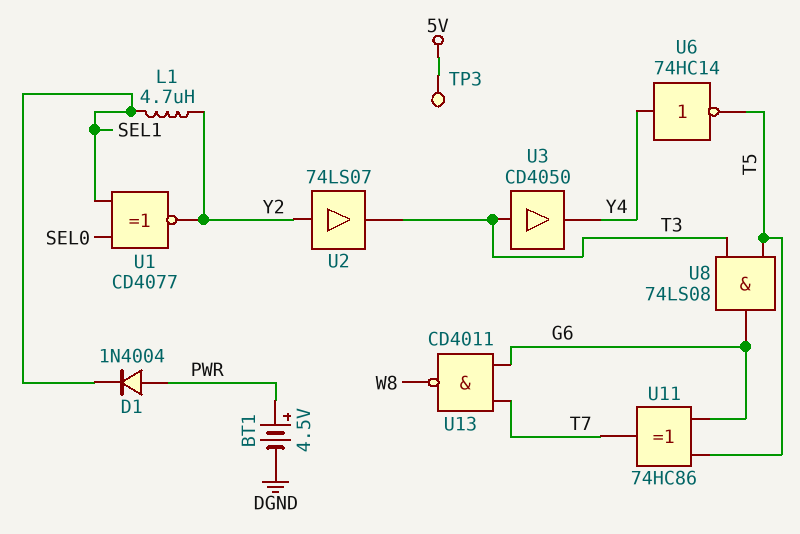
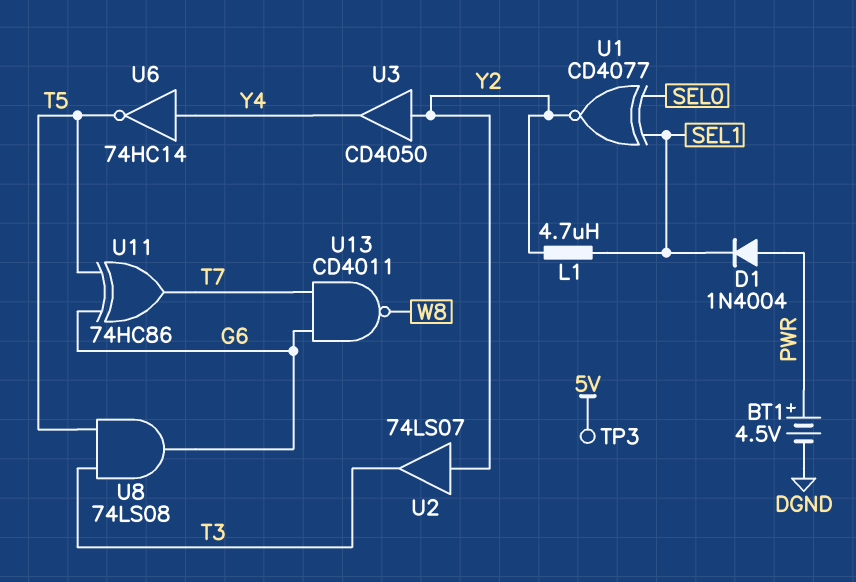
U3: buffer CD4050 (in T3, out Y4) -> buffer CD4050 (in Y2, out Y4)

